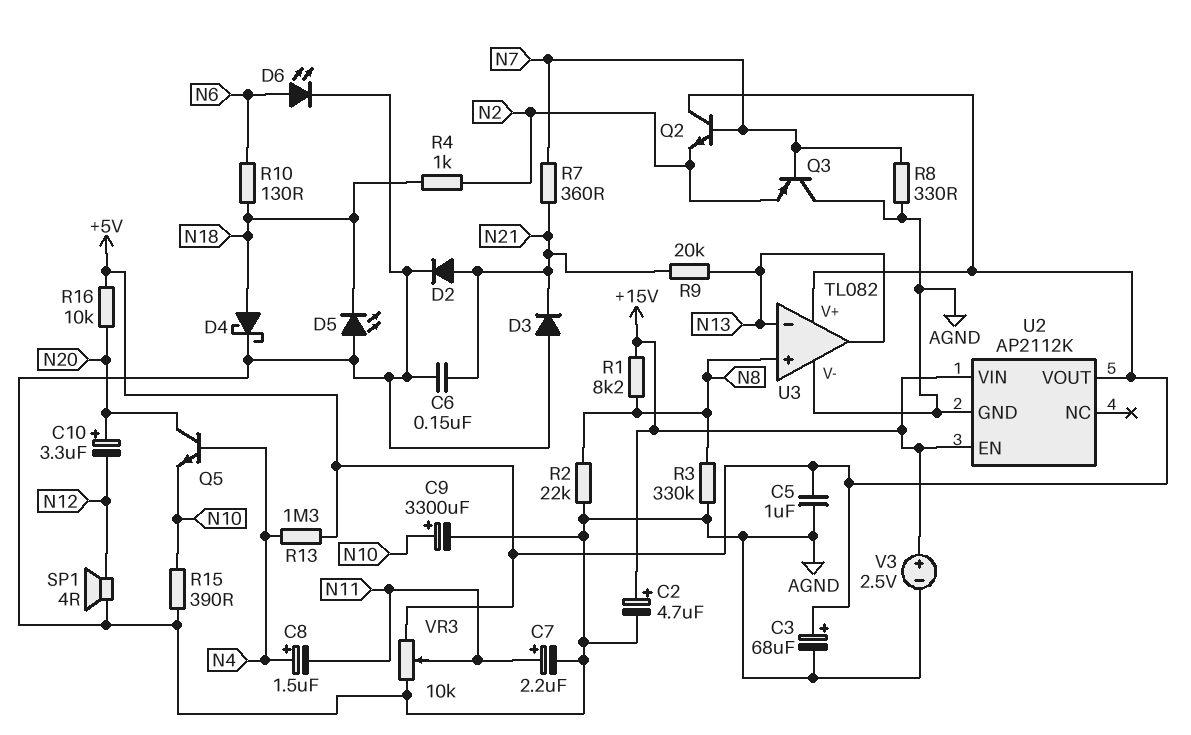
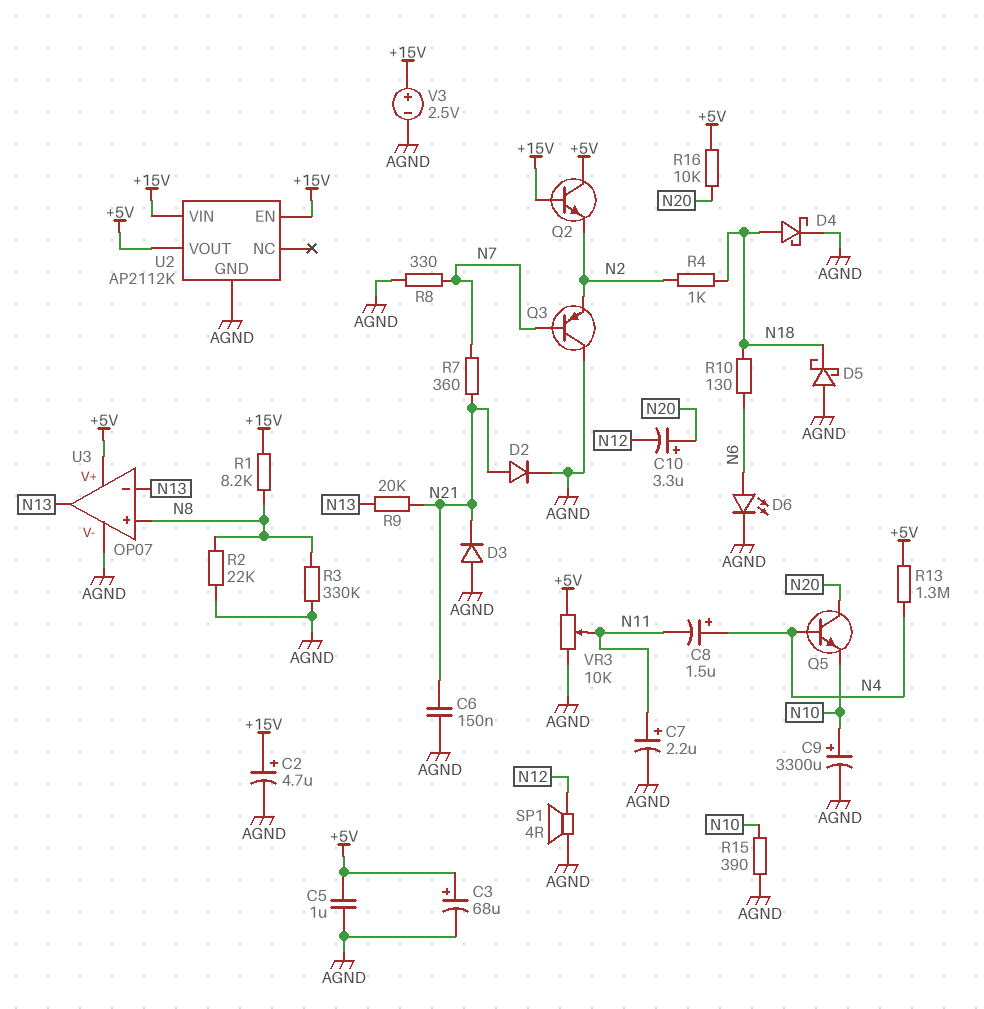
D5: LED (A AGND, K N18) -> schottky (A AGND, K N18)
Q2: NPN (B N7, C +5V, E N2) -> NPN (B +15V, C +5V, E N2)
U3: TL082 -> OP07

